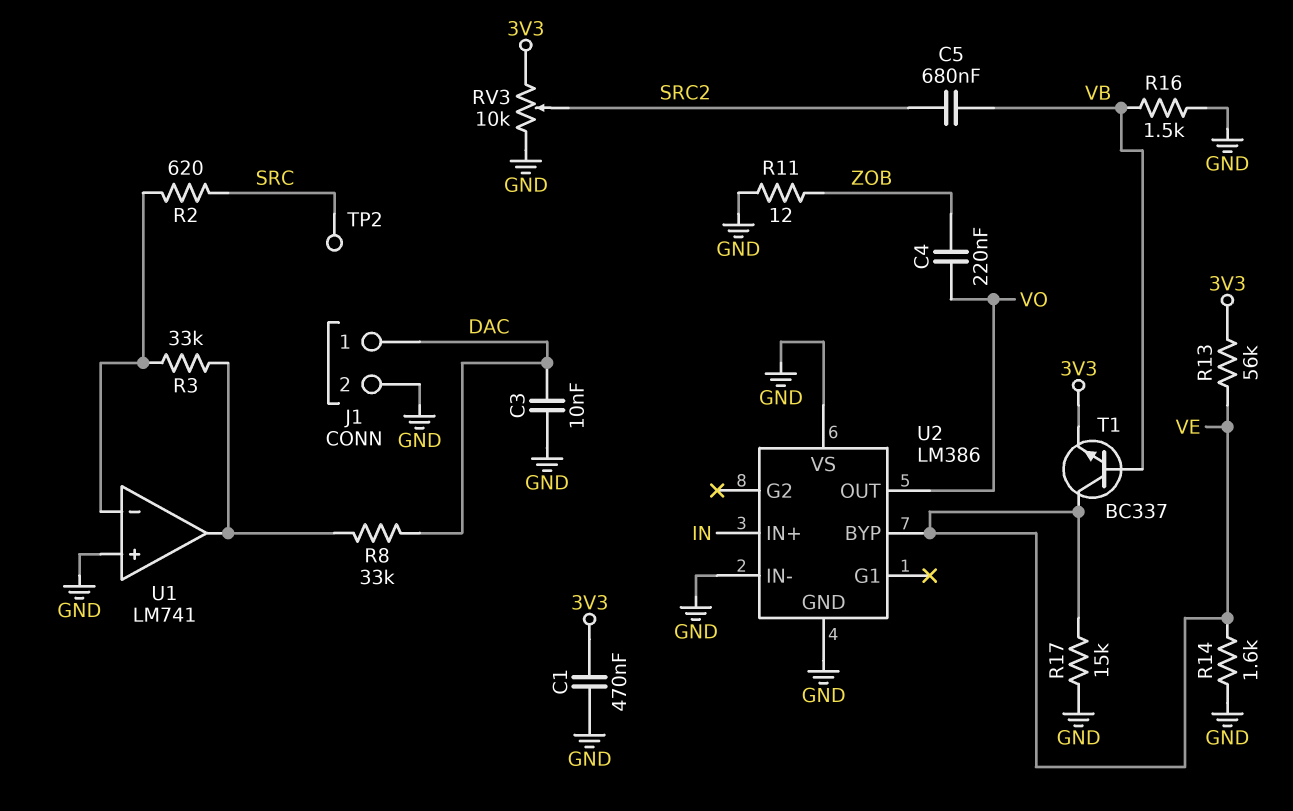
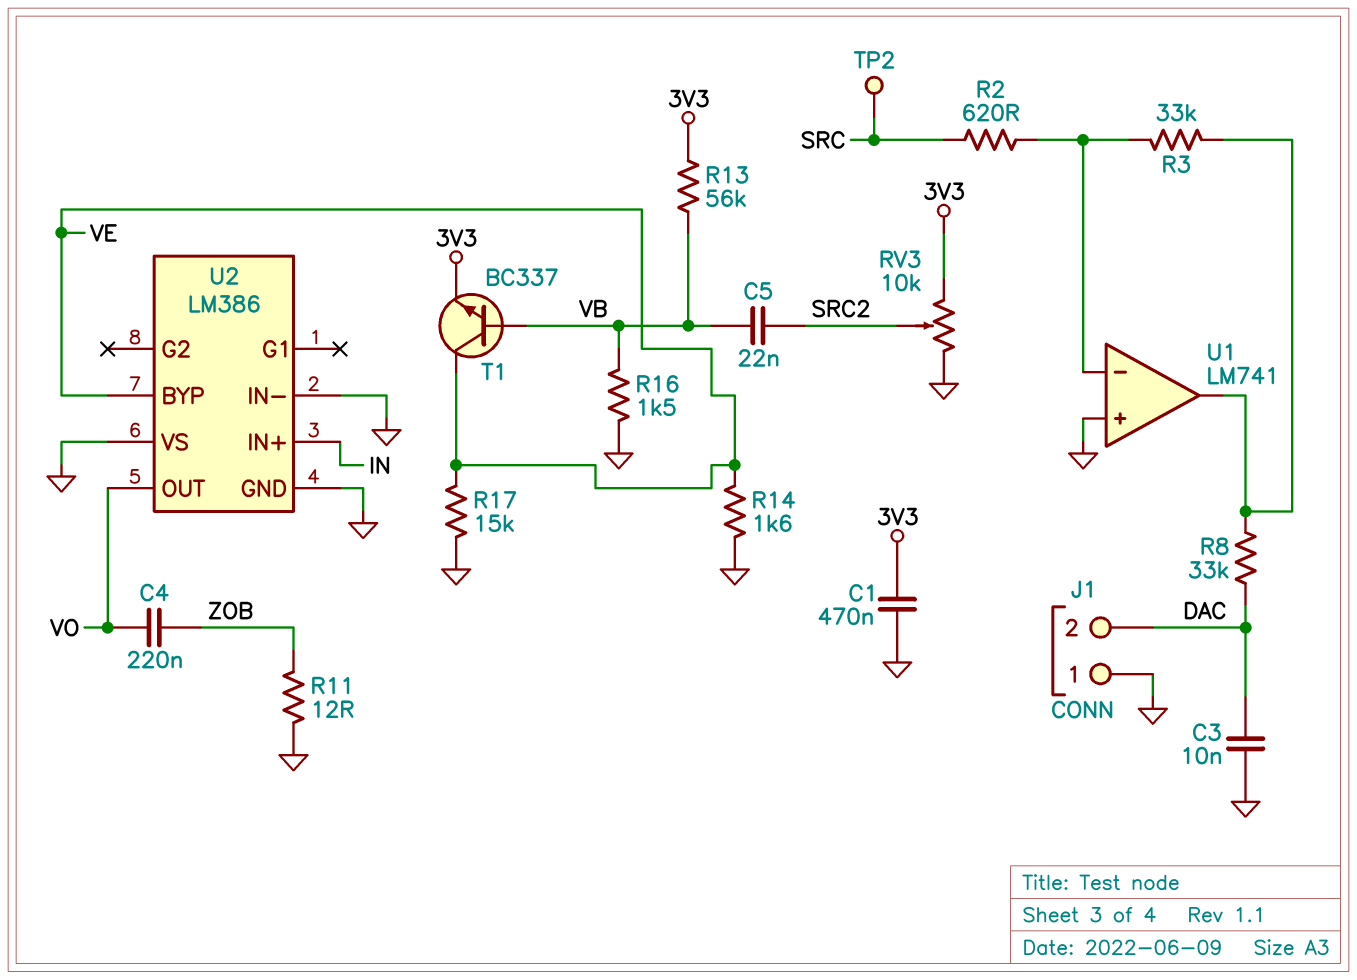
C5: 680nF (SRC2, VB) -> 22nF (SRC2, VB)
J1 pin 1: DAC -> GND
J1 pin 2: GND -> DAC
R13: 56k (3V3, VE) -> 56k (3V3, VB)

